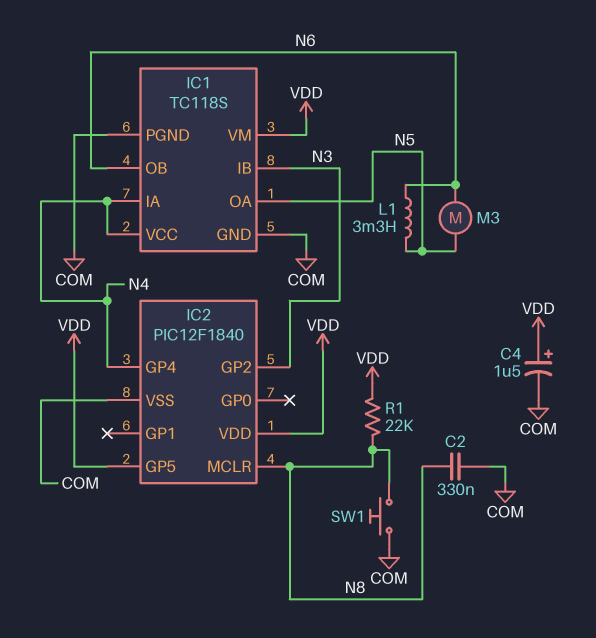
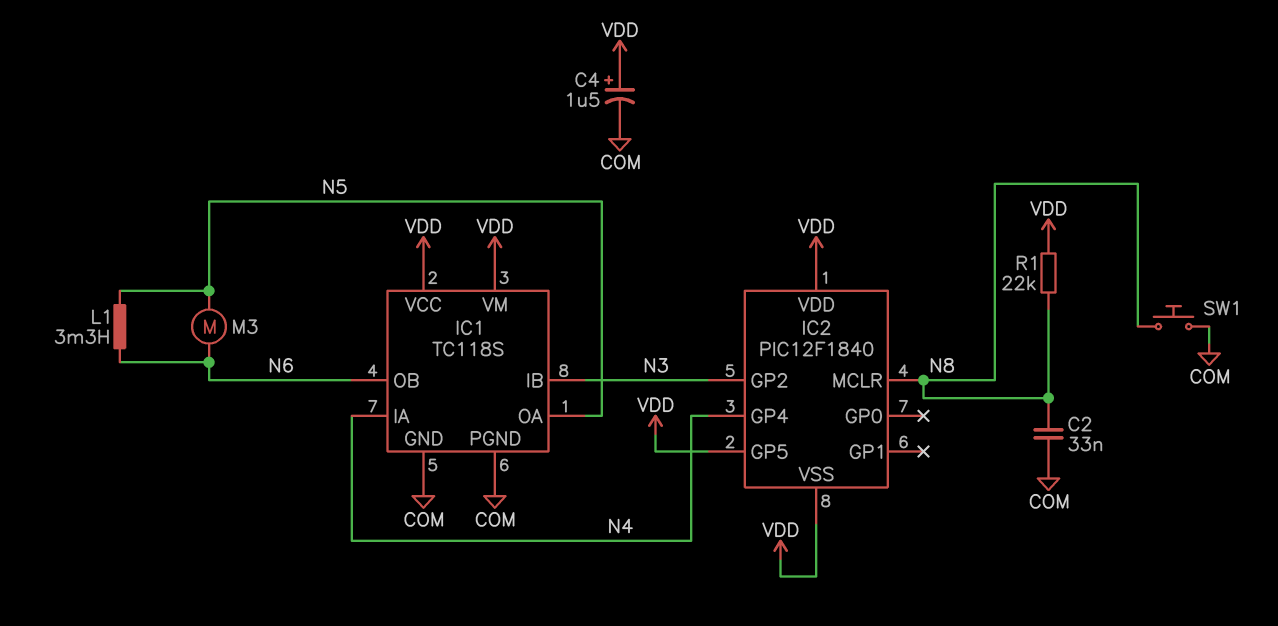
C2: 330nF (COM, N8) -> 33nF (COM, N8)
IC1 pin VCC: N4 -> VDD
IC2 pin VSS: COM -> VDD

